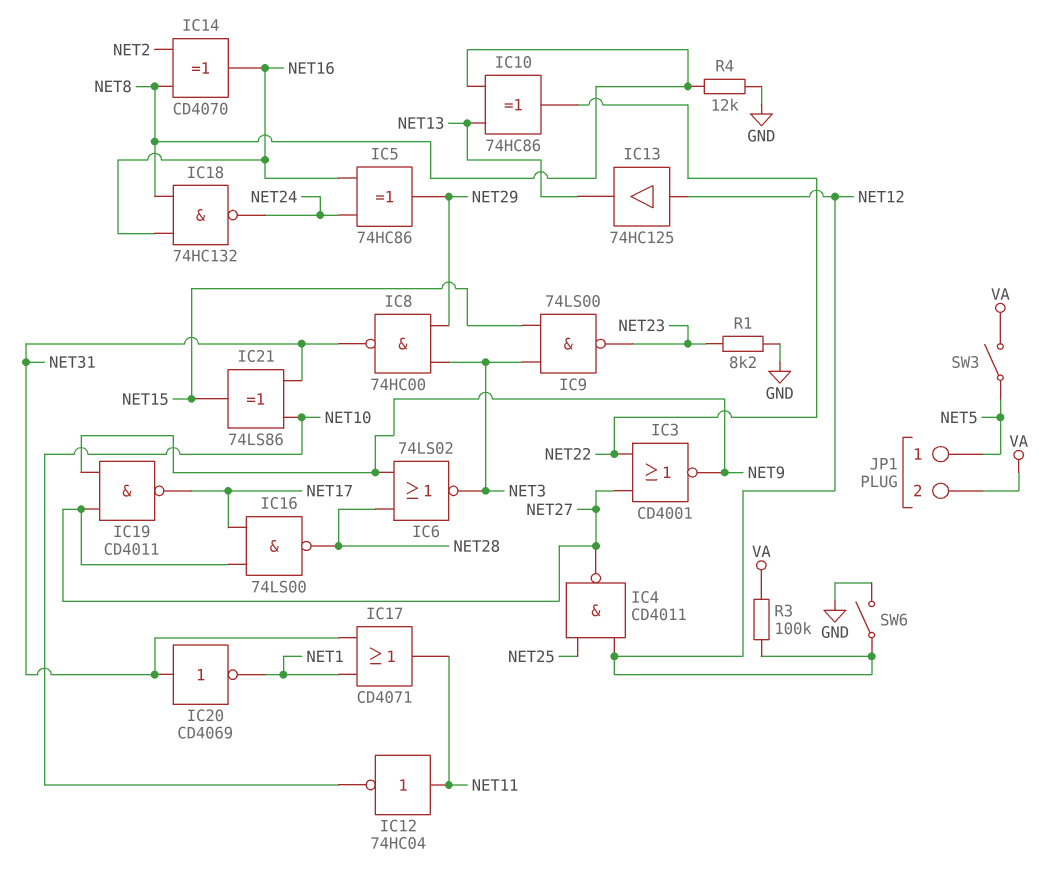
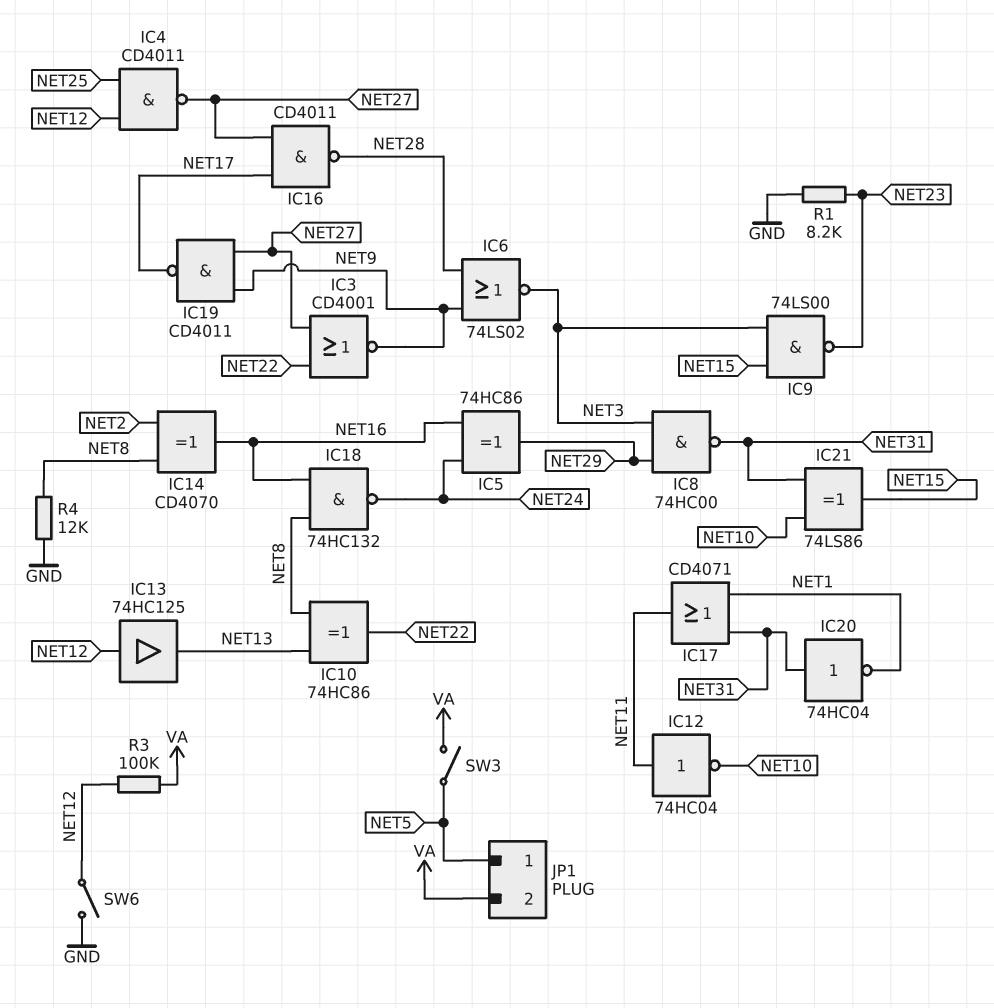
IC16: NAND 74LS00 (in NET17, in NET27, out NET28) -> NAND CD4011 (in NET17, in NET27, out NET28)
IC20: NOT CD4069 (in NET31, out NET1) -> NOT 74HC04 (in NET31, out NET1)

